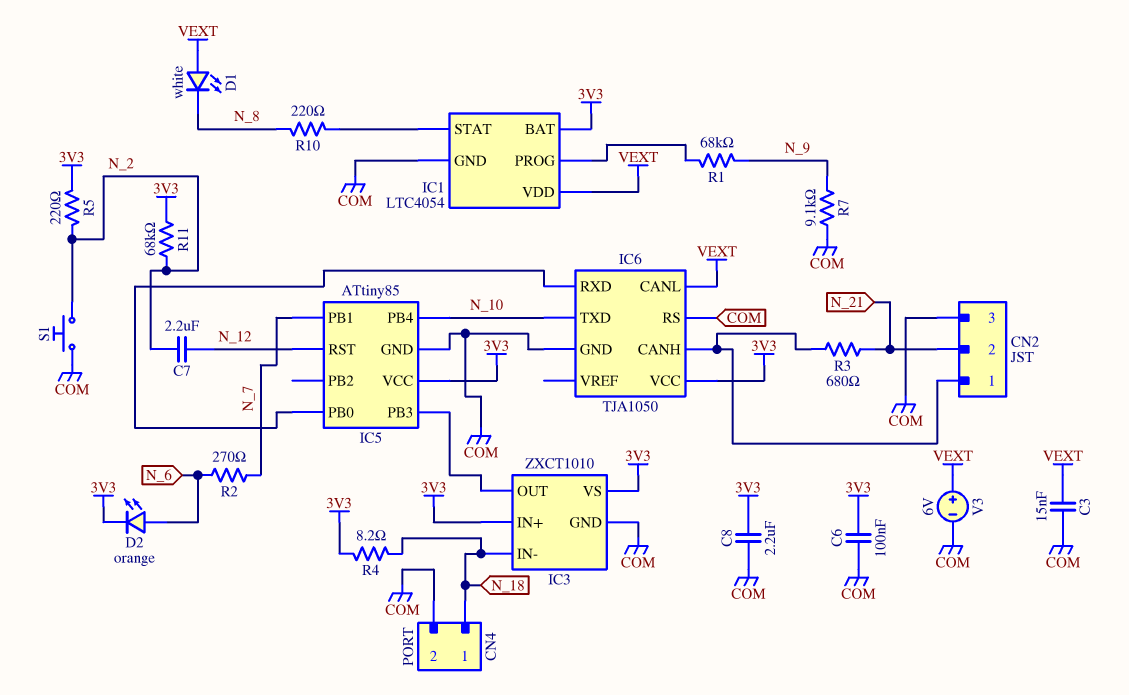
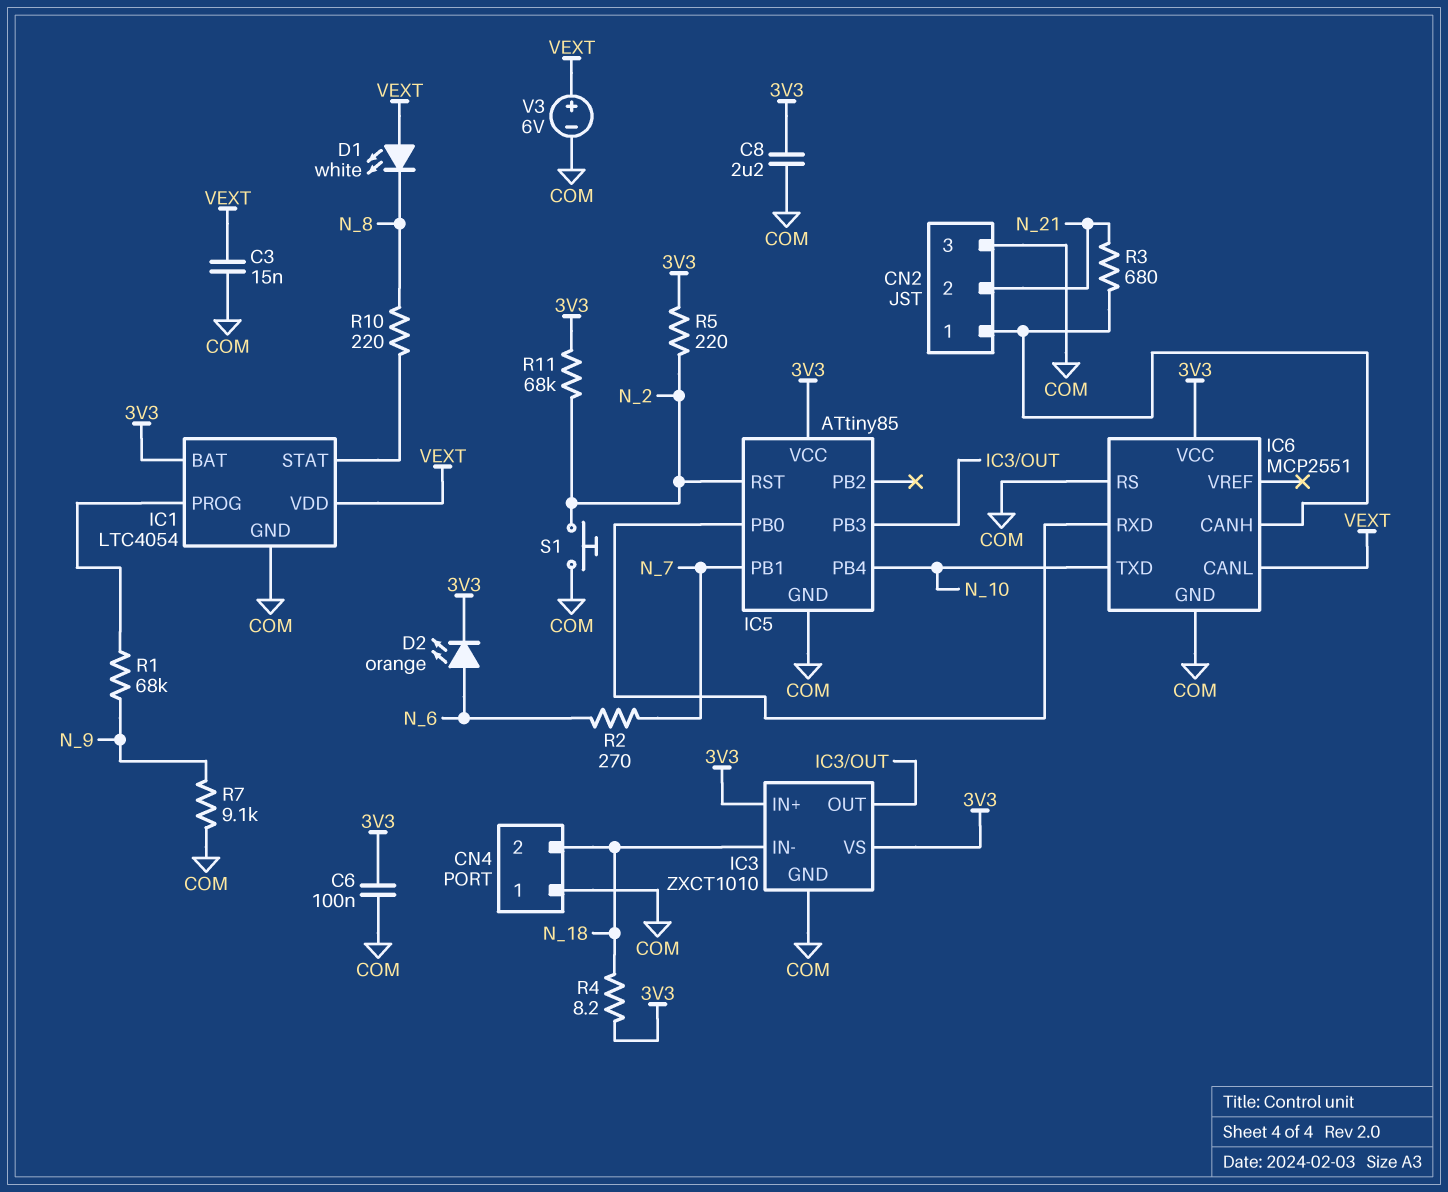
C7: 2.2uF (N_2, N_12) -> none
CN4 pin 1: N_18 -> COM
CN4 pin 2: COM -> N_18
IC5 pin RST: N_12 -> N_2
IC6: TJA1050 -> MCP2551

